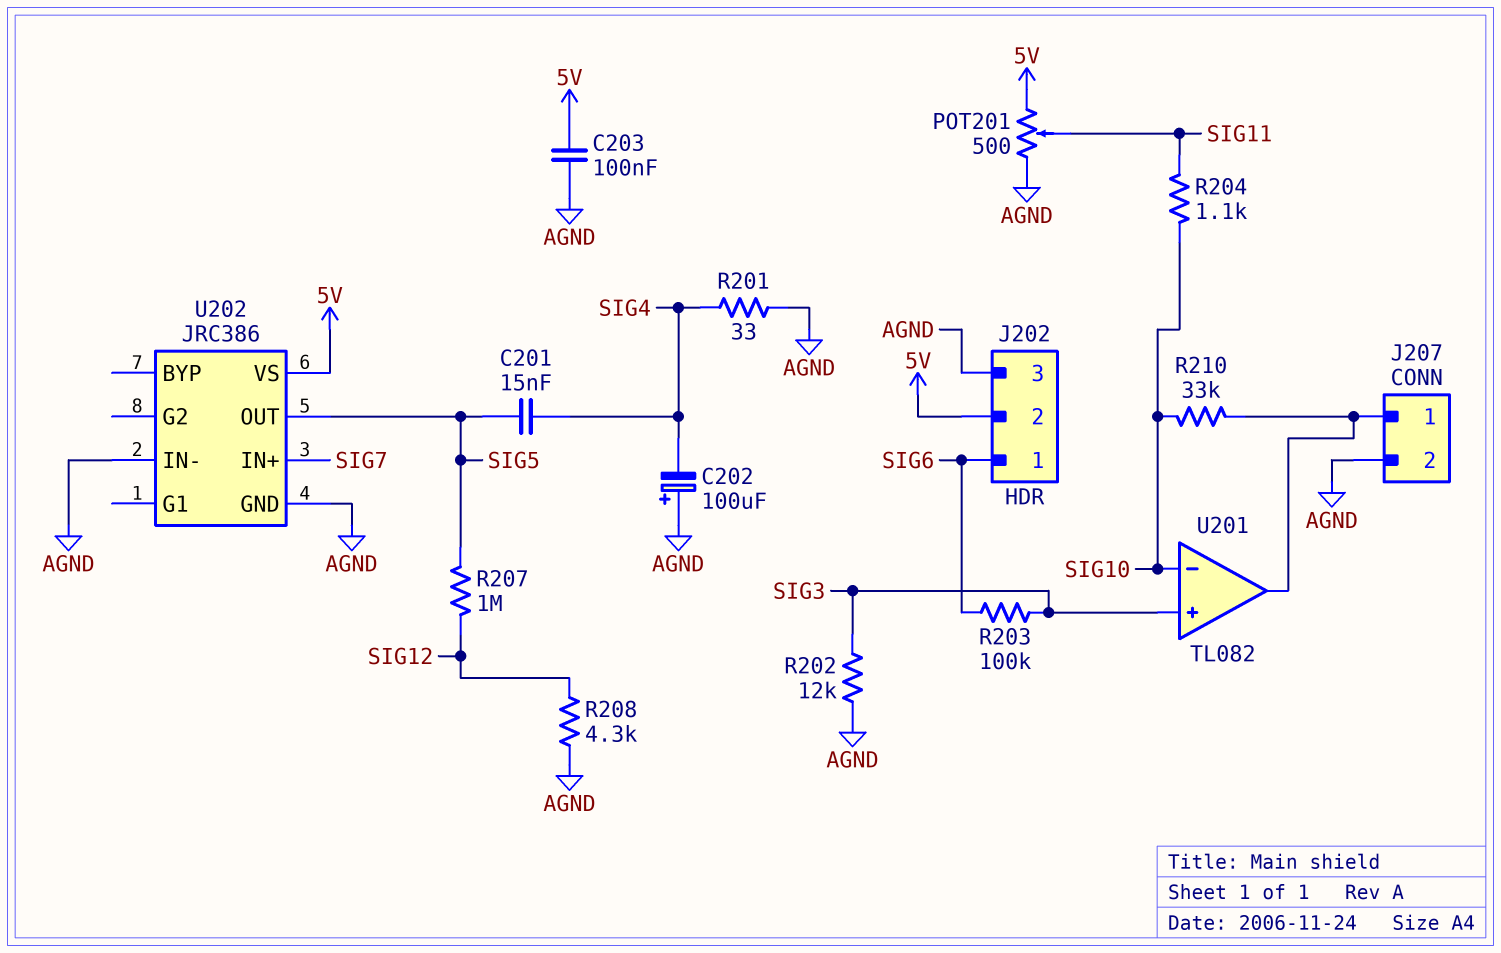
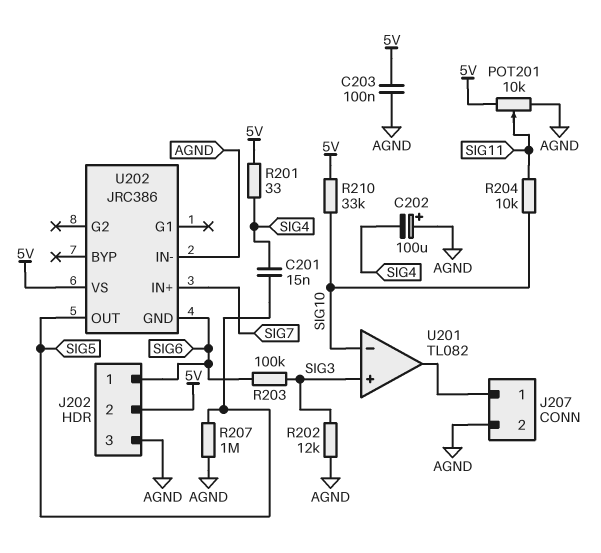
POT201: 500 (5V, AGND, wiper SIG11) -> 10k (5V, AGND, wiper SIG11)
R201: 33 (AGND, SIG4) -> 33 (5V, SIG4)
R204: 1.1k (SIG10, SIG11) -> 10k (SIG10, SIG11)
R207: 1M (SIG5, SIG12) -> 1M (AGND, SIG5)
R208: 4.3k (AGND, SIG12) -> none
R210: 33k (J207/1, SIG10) -> 33k (5V, SIG10)
U202 pin GND: AGND -> SIG6

